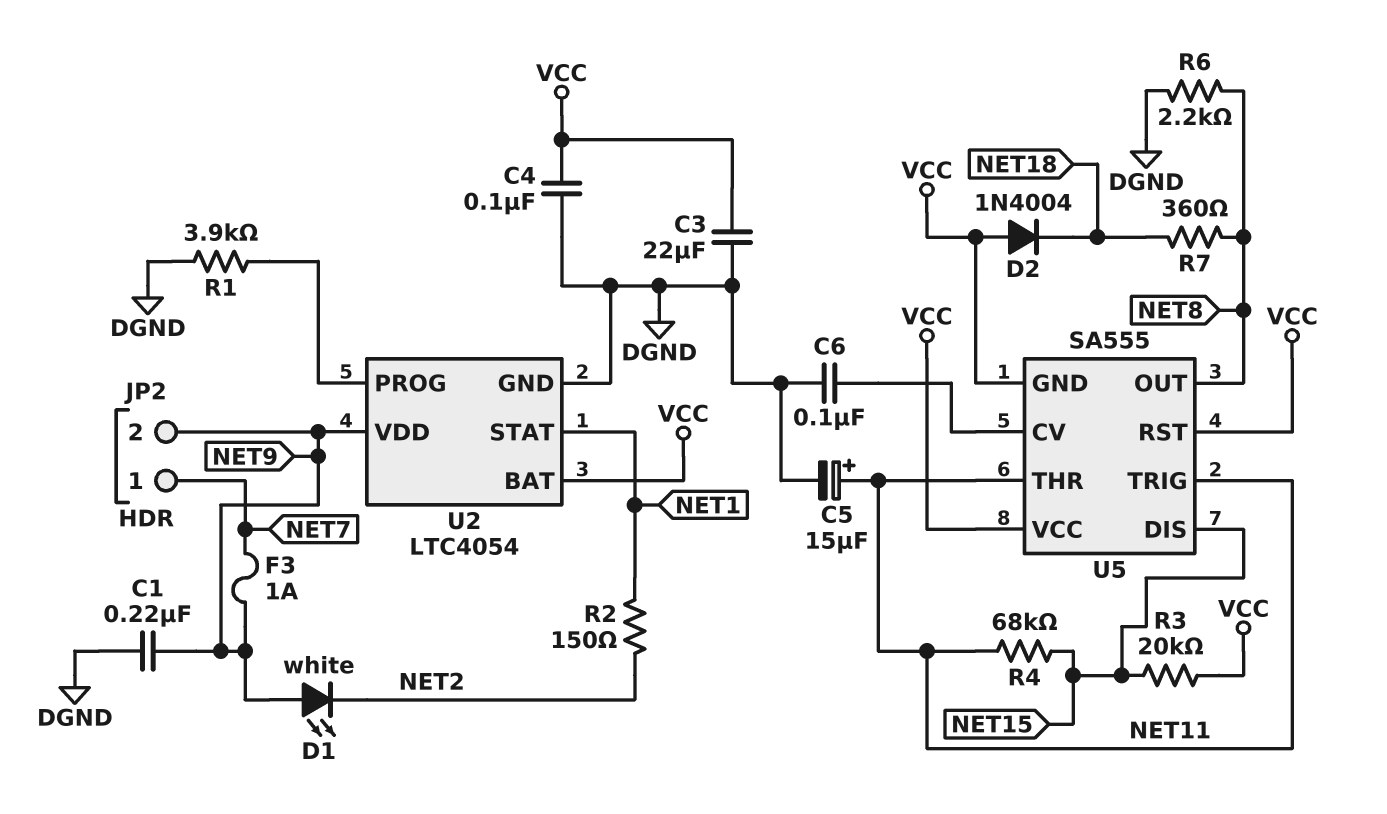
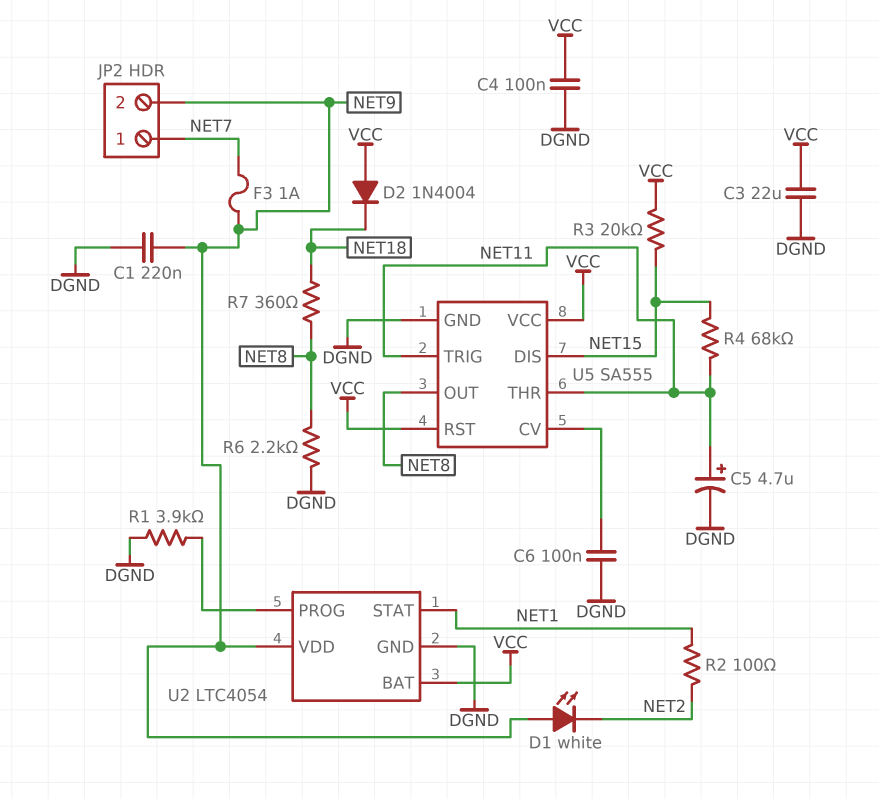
C5: 15uF (plus NET11, minus DGND) -> 4.7uF (plus NET11, minus DGND)
R2: 150 (NET1, NET2) -> 100 (NET1, NET2)
U5 pin GND: VCC -> DGND

